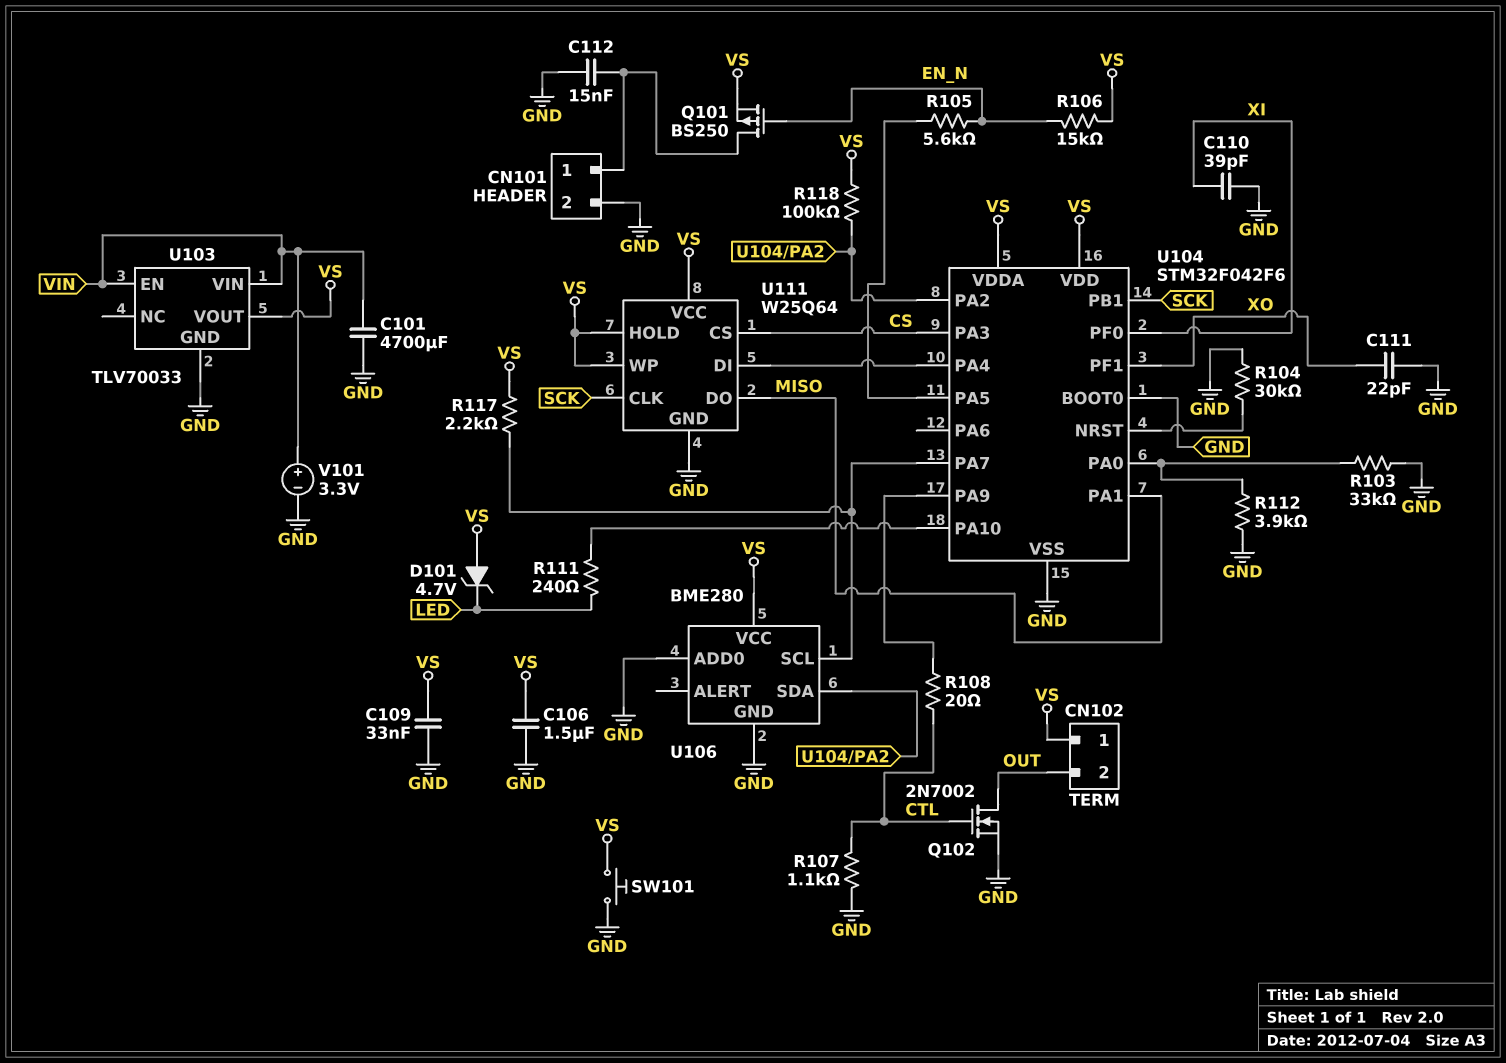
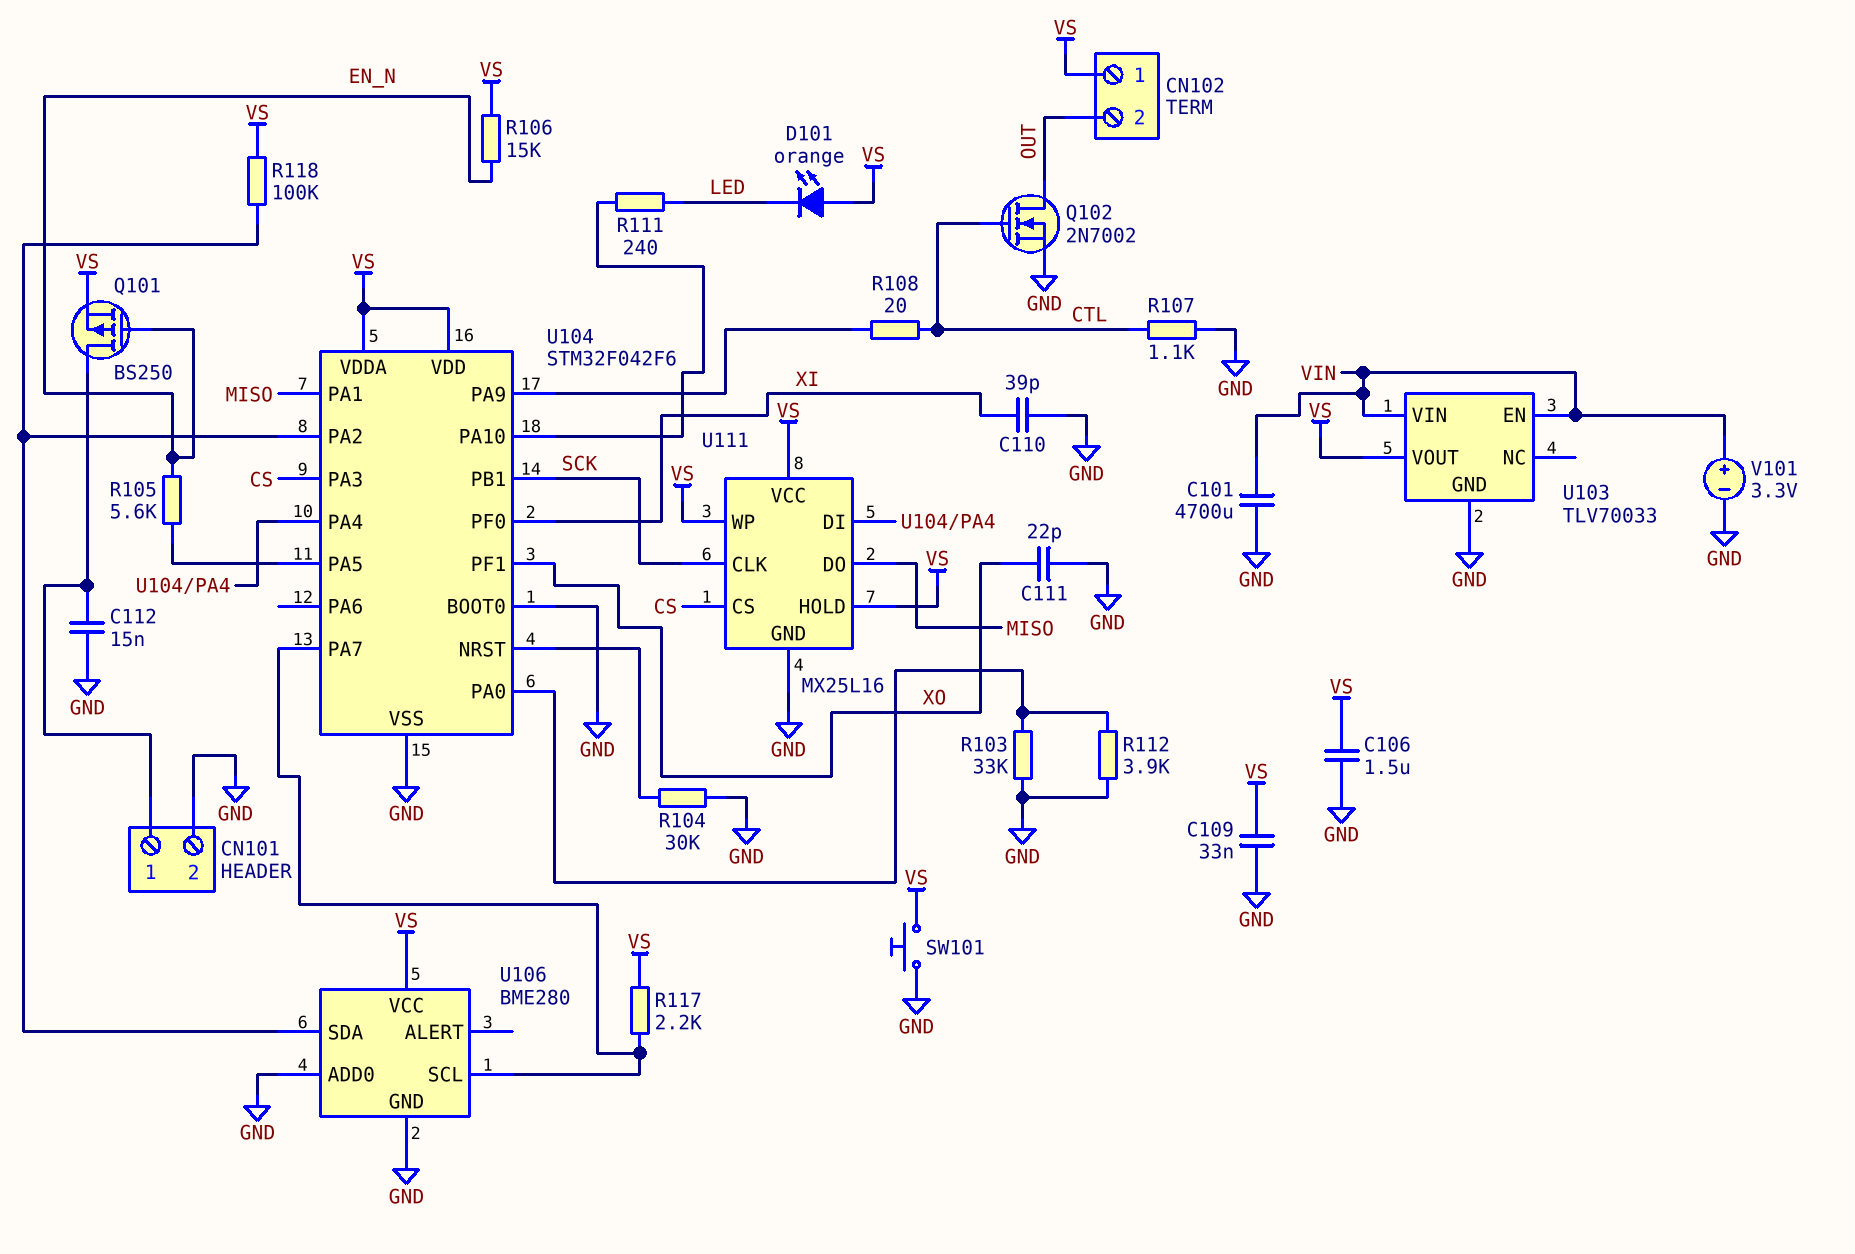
D101: zener 4.7V (A VS, K LED) -> LED orange (A VS, K LED)
U111: W25Q64 -> MX25L16

